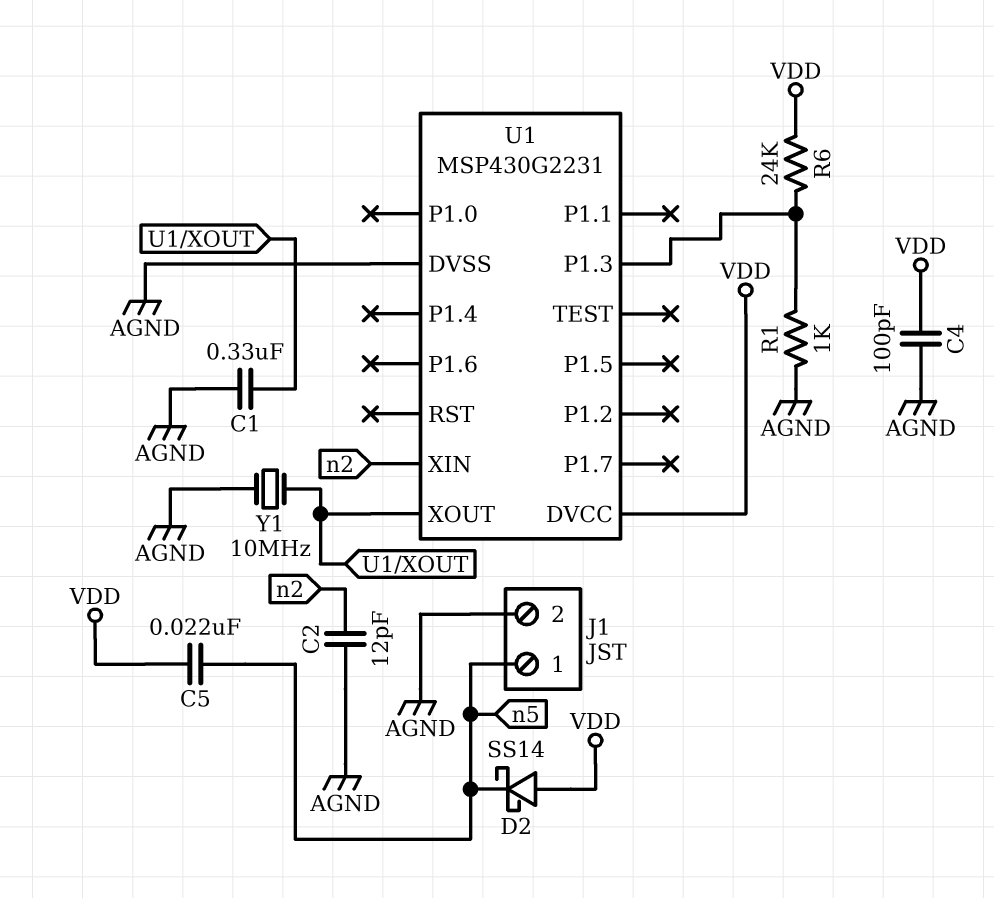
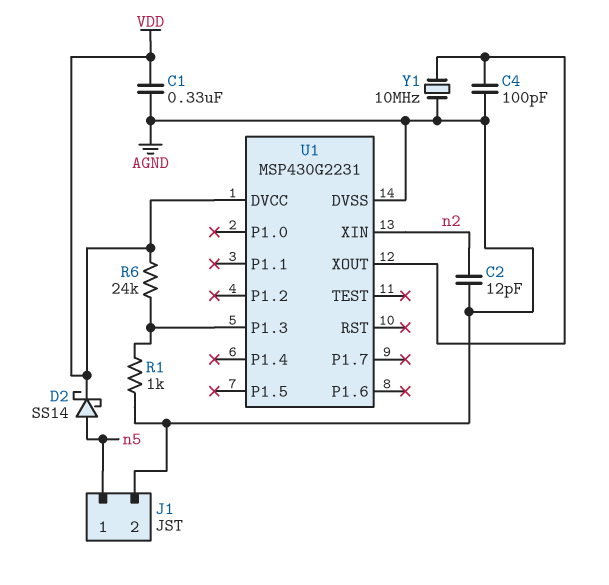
C1: 330nF (AGND, U1/XOUT) -> 330nF (AGND, VDD)
C4: 100pF (AGND, VDD) -> 100pF (AGND, U1/XOUT)
C5: 22nF (VDD, n5) -> none
D2: schottky SS14 (A VDD, K n5) -> schottky SS14 (A n5, K VDD)

